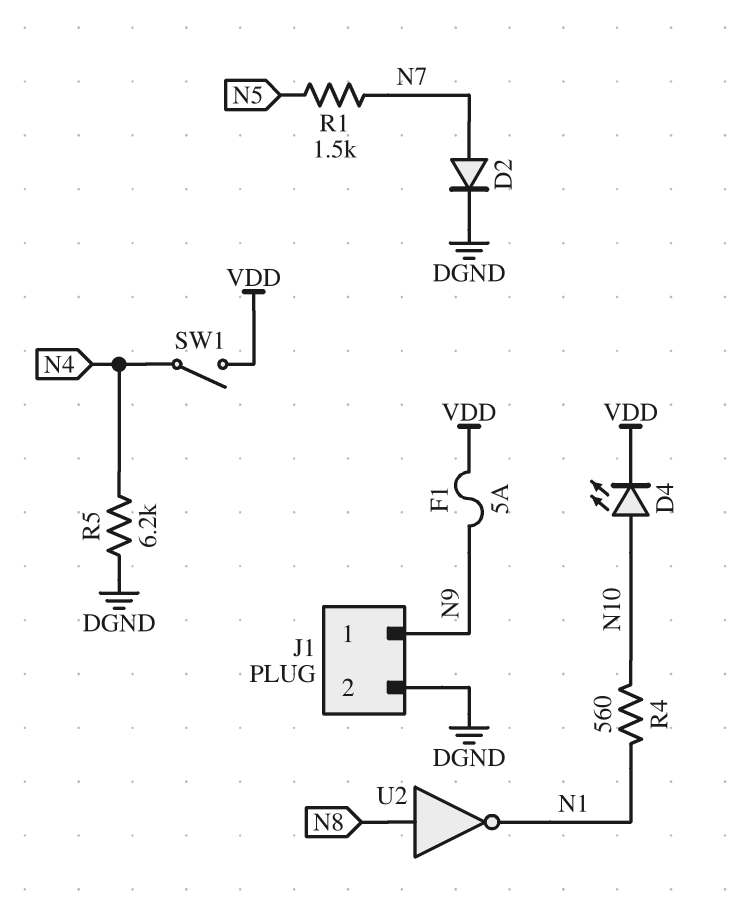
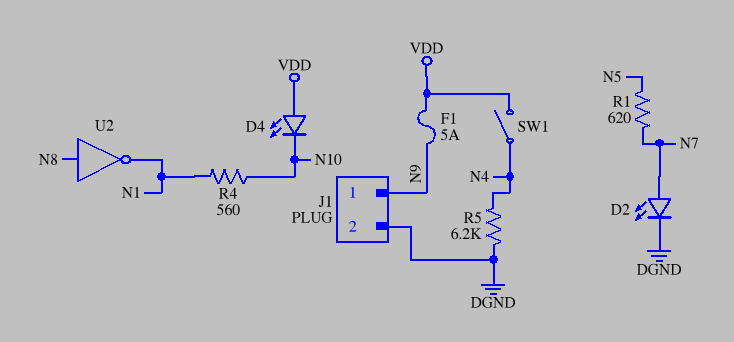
D2: diode (A N7, K DGND) -> LED (A N7, K DGND)
D4: LED (A N10, K VDD) -> LED (A VDD, K N10)
R1: 1.5k (N5, N7) -> 620 (N5, N7)

